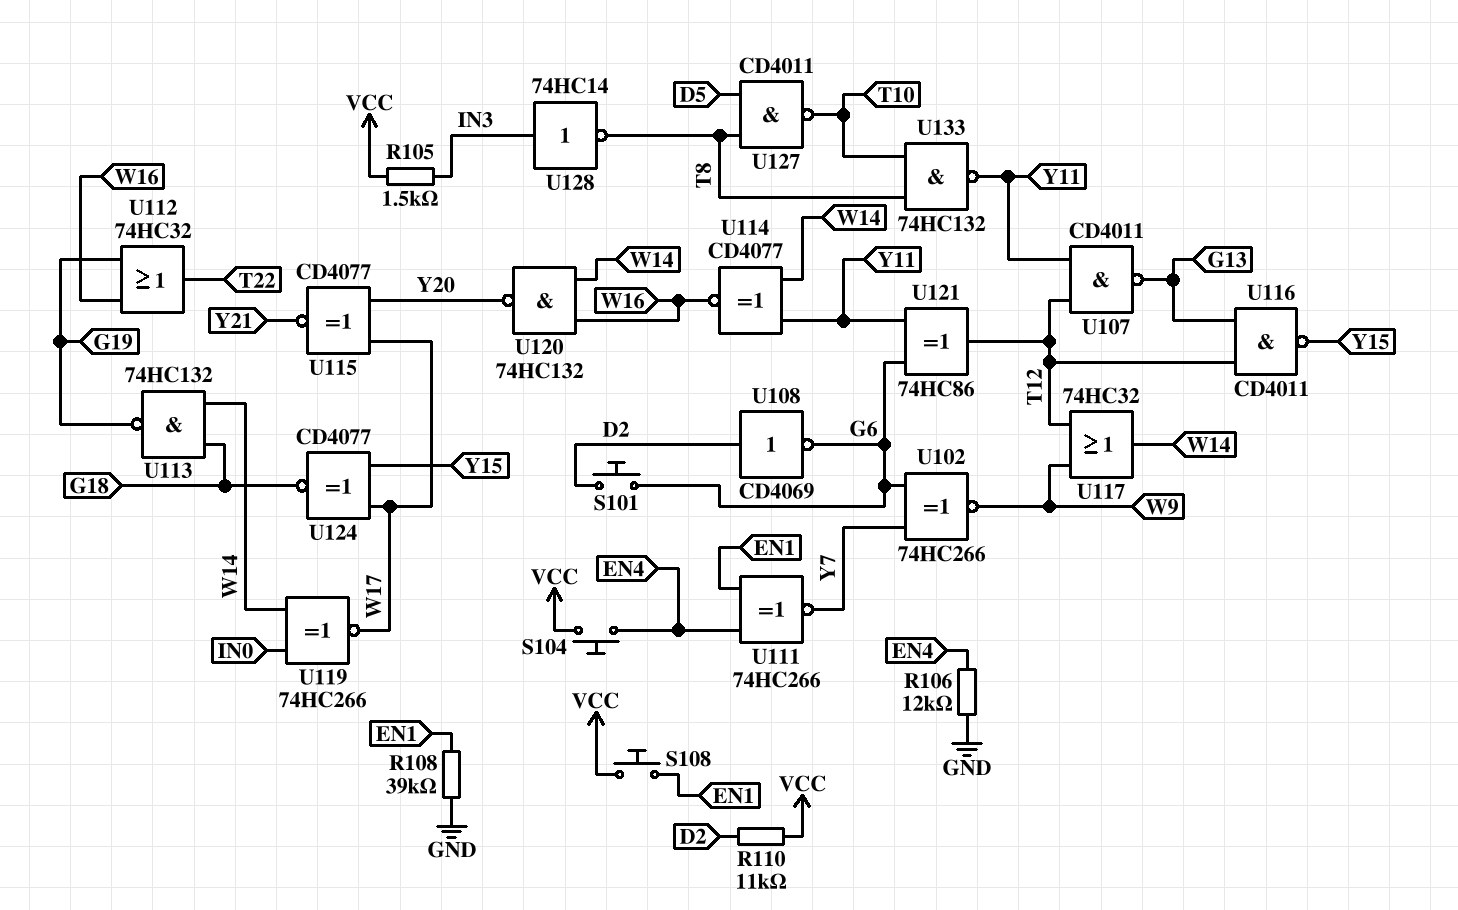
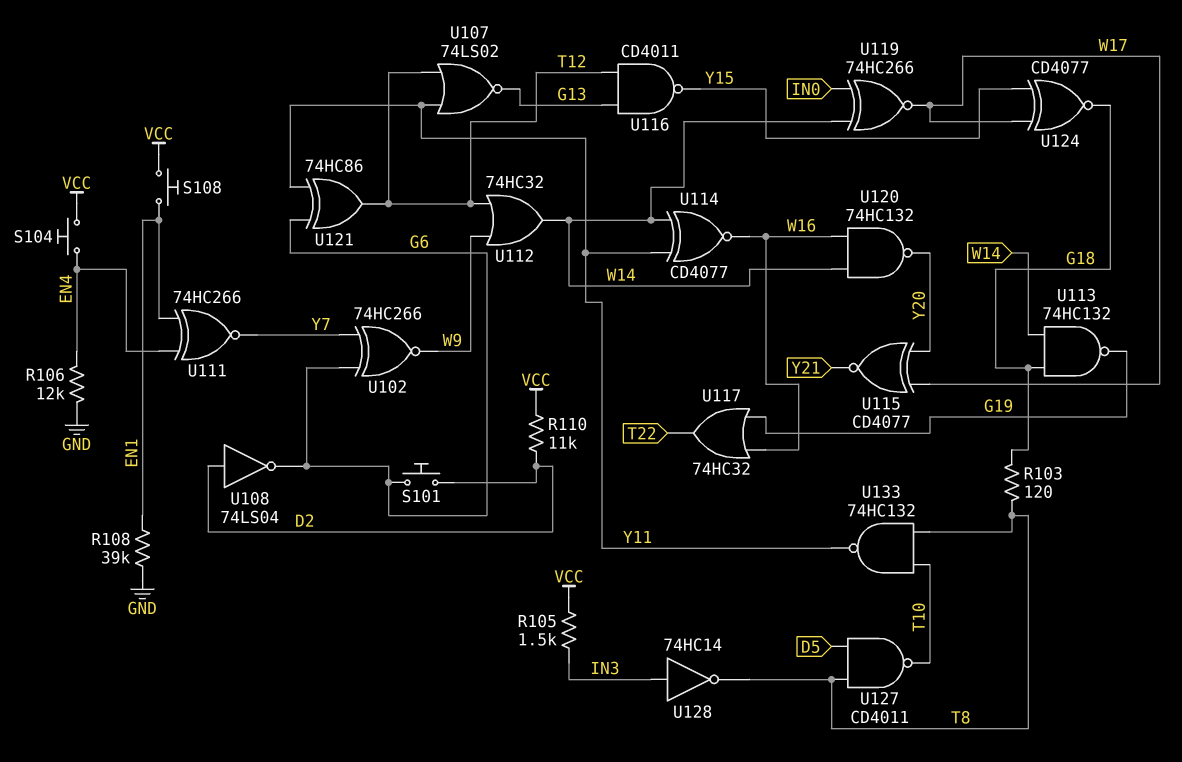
R103: none -> 120 (G18, T8)
U107: NAND CD4011 (in T12, in Y11, out G13) -> NOR 74LS02 (in T12, in Y11, out G13)
U108: NOT CD4069 (in D2, out G6) -> NOT 74LS04 (in D2, out G6)
U112: OR 74HC32 (in G19, in W16, out T22) -> OR 74HC32 (in T12, in W9, out W14)
U117: OR 74HC32 (in T12, in W9, out W14) -> OR 74HC32 (in G19, in W16, out T22)

